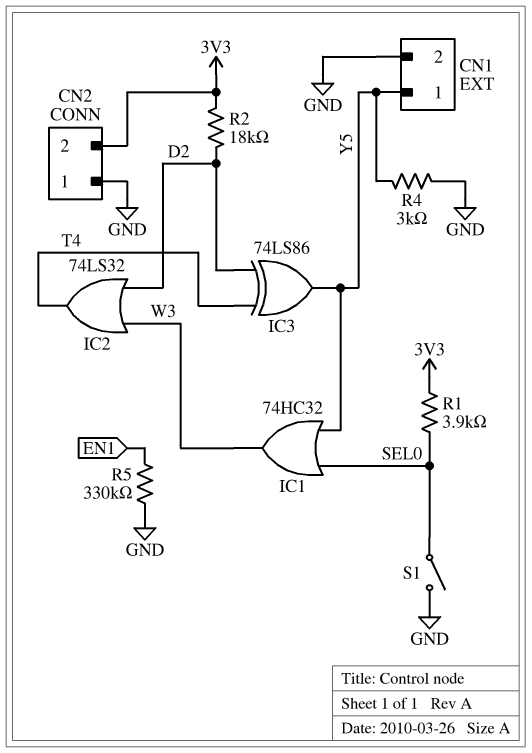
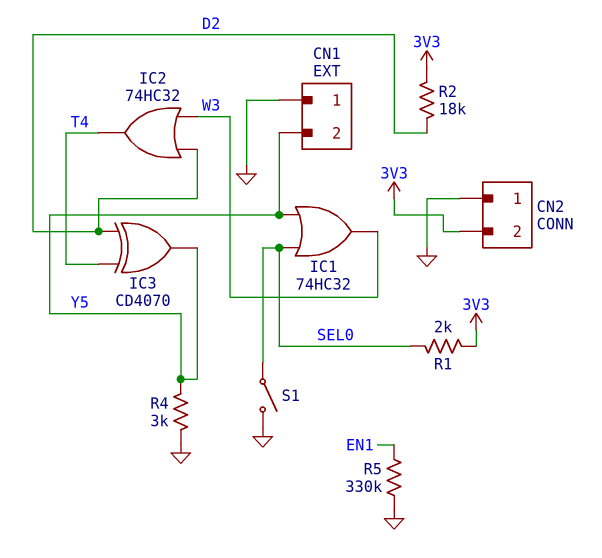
CN1 pin 1: Y5 -> GND
CN1 pin 2: GND -> Y5
IC2: OR 74LS32 (in D2, in W3, out T4) -> OR 74HC32 (in D2, in W3, out T4)
IC3: XOR 74LS86 (in D2, in T4, out Y5) -> XOR CD4070 (in D2, in T4, out Y5)
R1: 3.9k (3V3, SEL0) -> 2k (3V3, SEL0)

